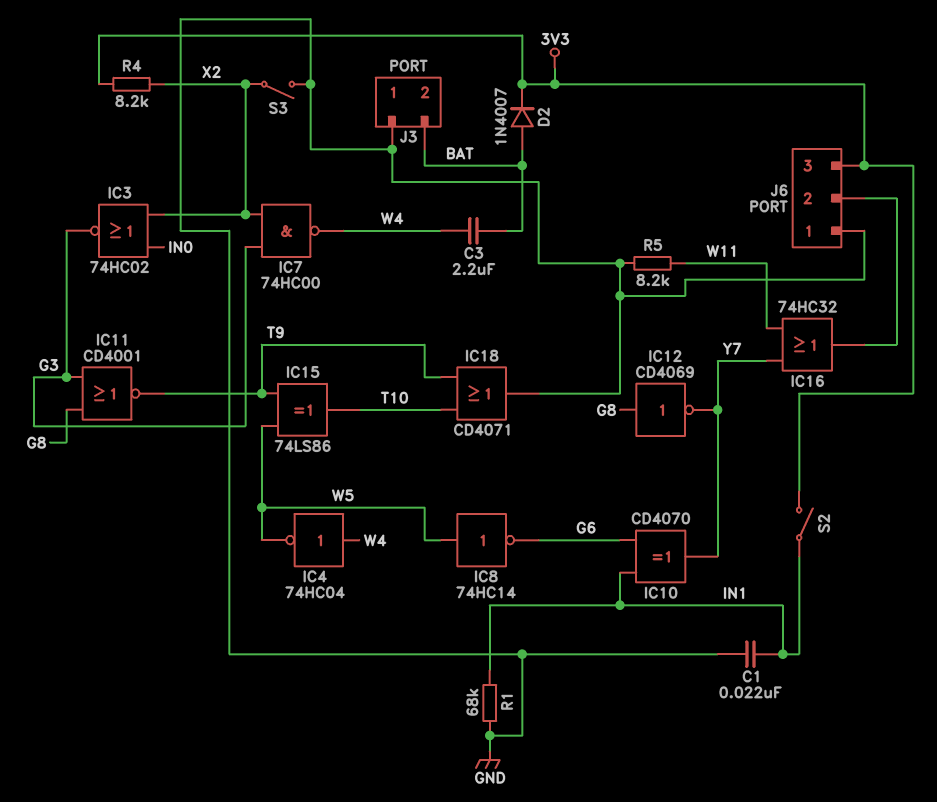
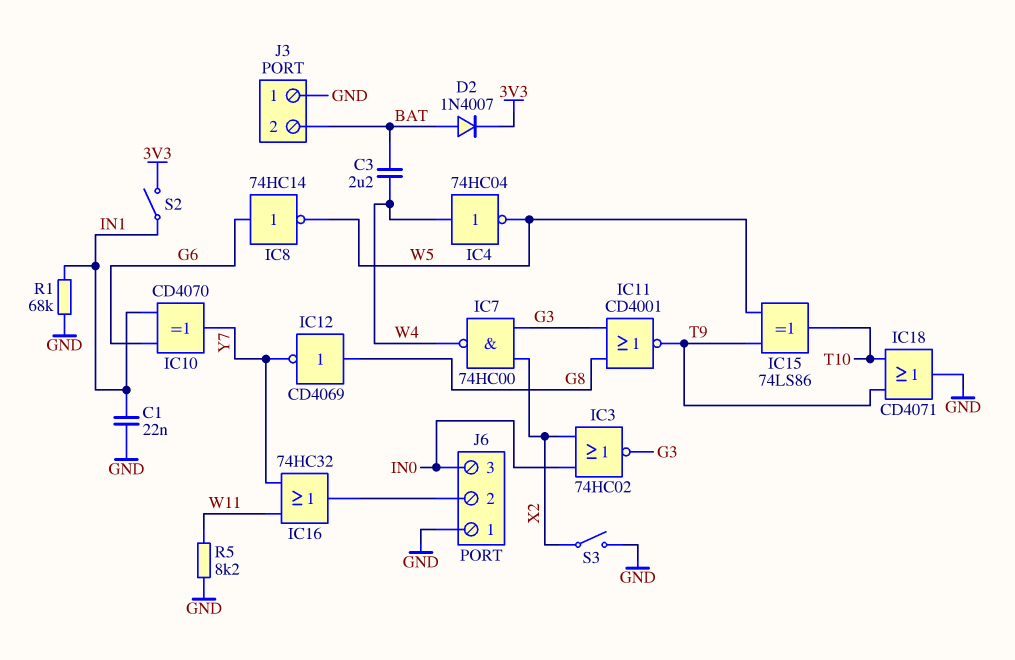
IC8: NOT 74HC14 (in W5, out G6) -> NOT 74HC14 (in G6, out W5)
J6 pin 3: 3V3 -> IN0
R4: 8.2k (3V3, X2) -> none

